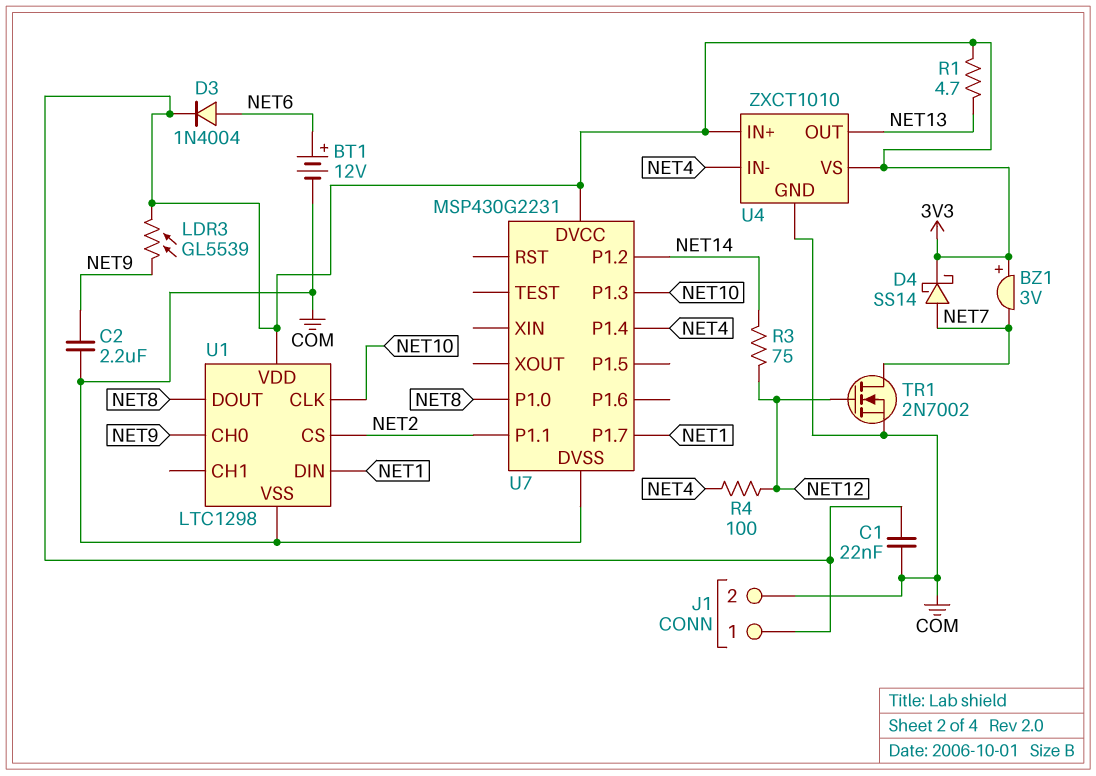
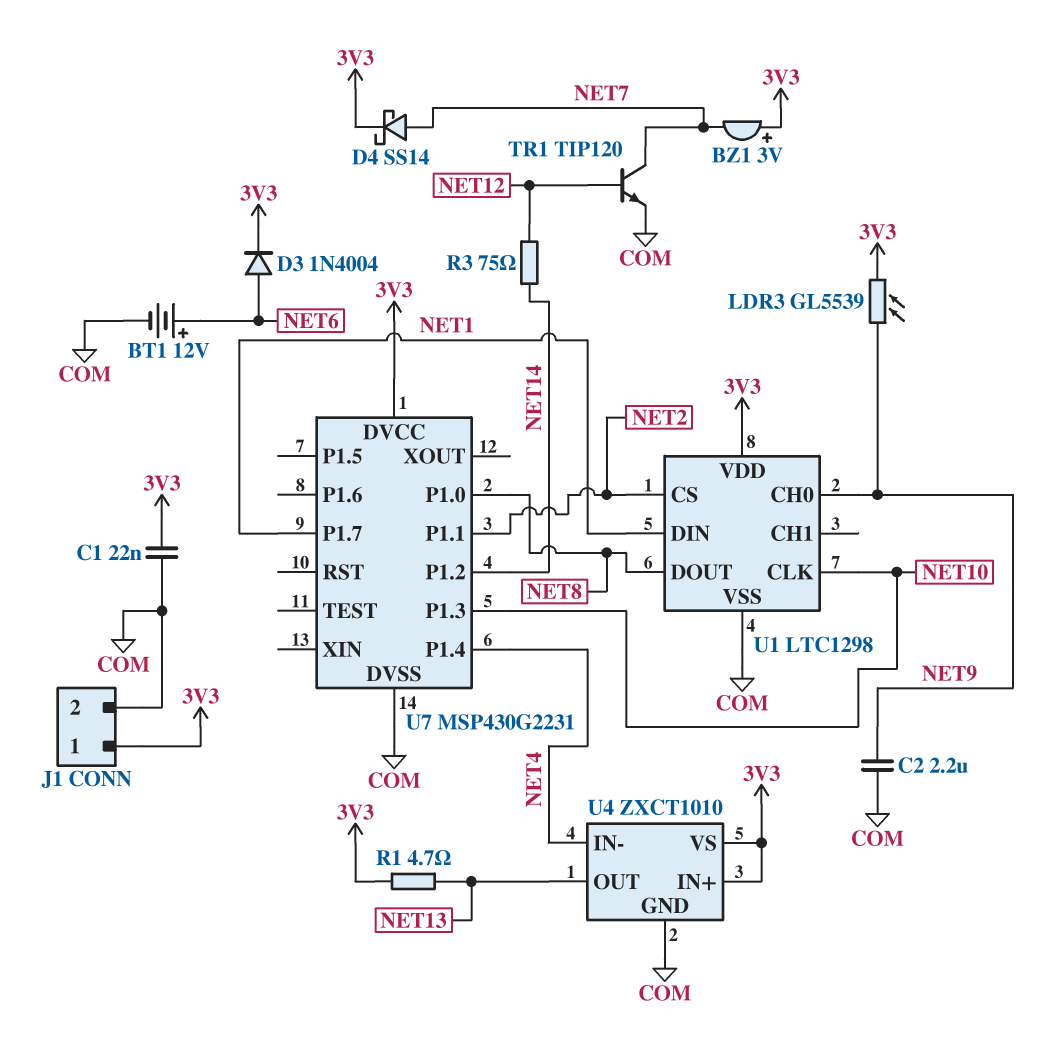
R4: 100 (NET4, NET12) -> none
TR1: NMOS 2N7002 (G NET12, D NET7, S COM) -> NPN TIP120 (B NET12, C NET7, E COM)

